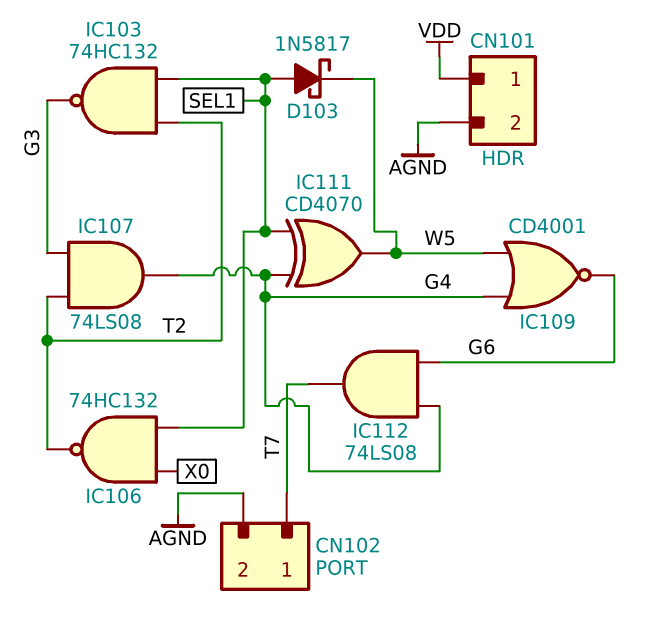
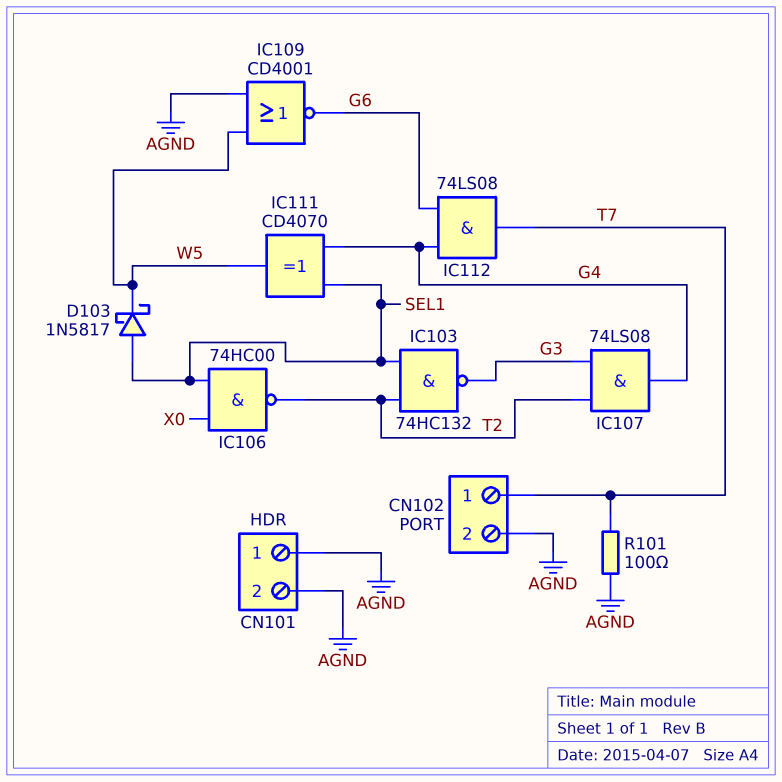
CN101 pin 1: VDD -> AGND
IC106: NAND 74HC132 (in SEL1, in X0, out T2) -> NAND 74HC00 (in SEL1, in X0, out T2)
IC109: NOR CD4001 (in G4, in W5, out G6) -> NOR CD4001 (in AGND, in W5, out G6)
R101: none -> 100 (AGND, T7)

